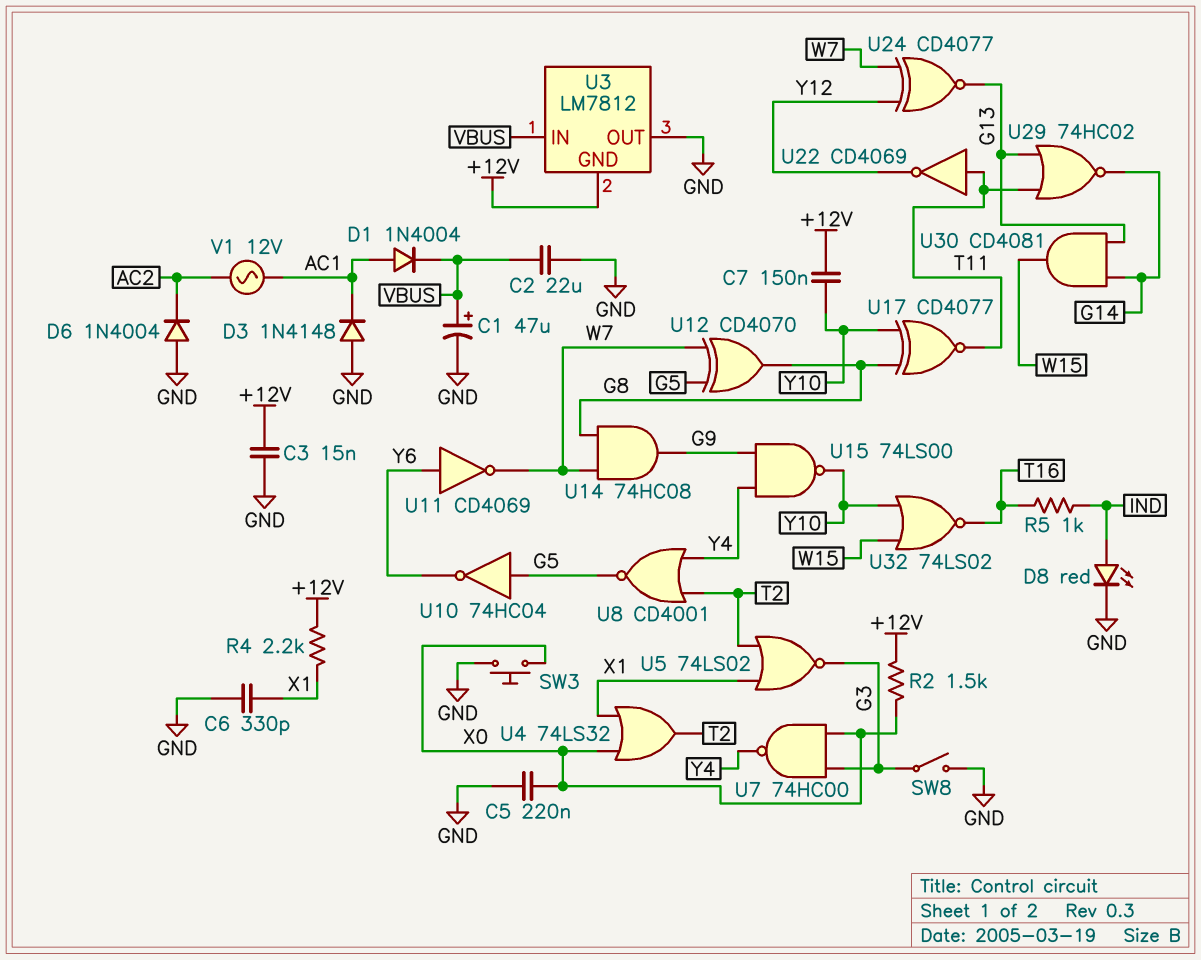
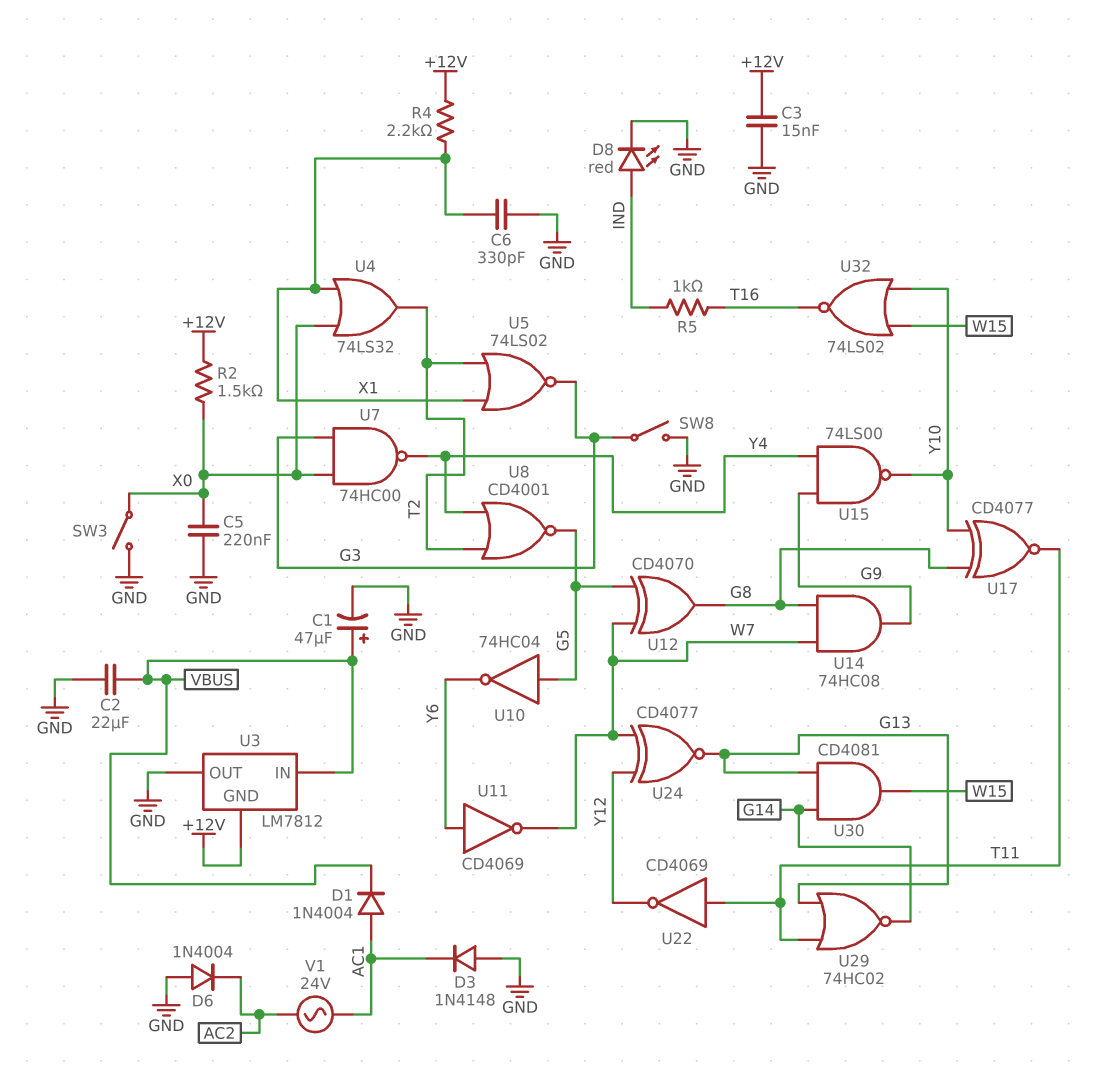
C7: 150nF (+12V, Y10) -> none
SW3: button (GND, X0) -> switch (GND, X0)
V1: AC 12V (AC1, AC2) -> AC 24V (AC1, AC2)

